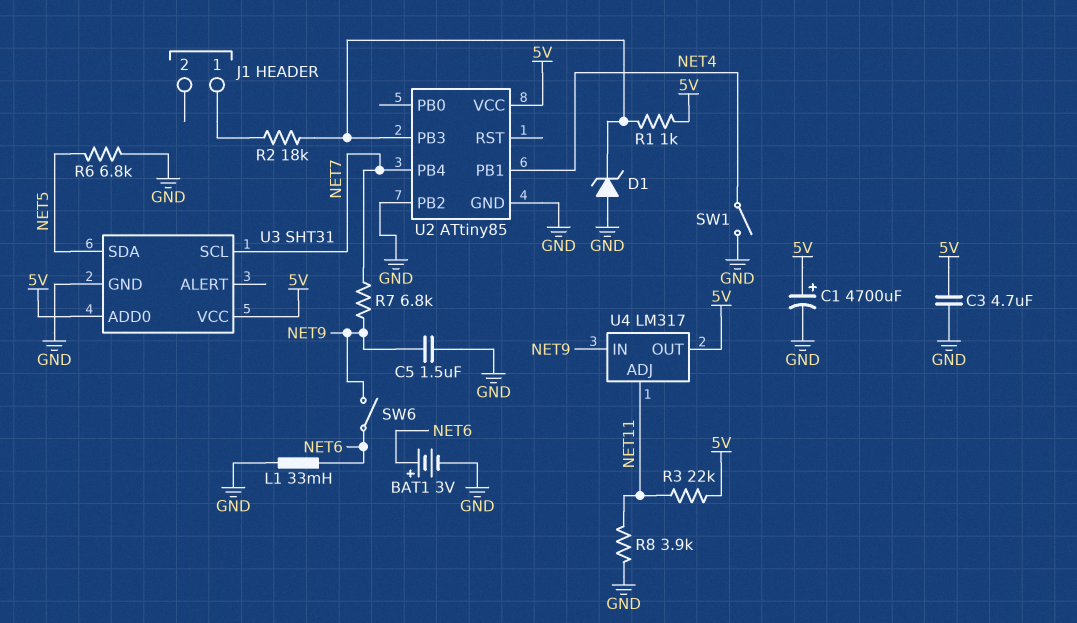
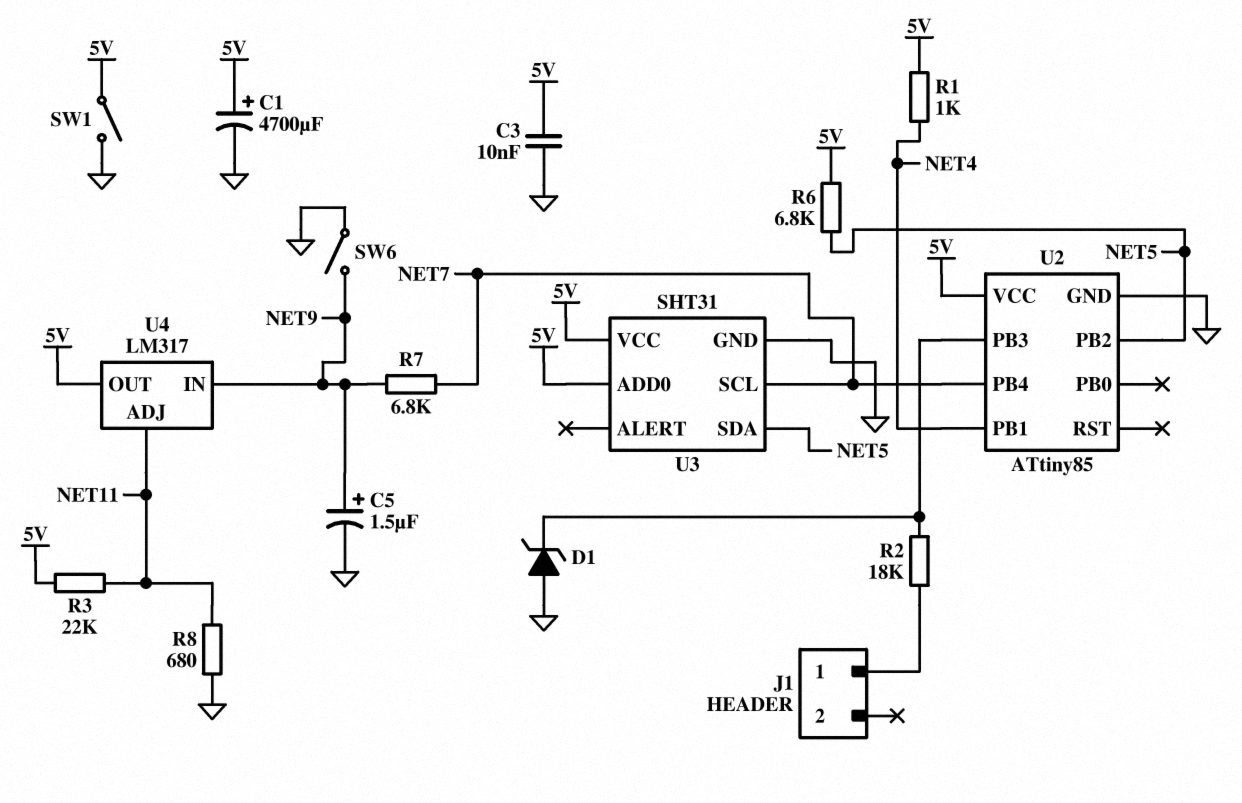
BAT1: 3V (plus NET6, minus GND) -> none
C3: 4.7uF (5V, GND) -> 10nF (5V, GND)
C5: 1.5uF (GND, NET9) -> 1.5uF (plus NET9, minus GND)
L1: 33mH (GND, NET6) -> none
R1: 1k (5V, U2/PB3) -> 1k (5V, NET4)
R6: 6.8k (GND, NET5) -> 6.8k (5V, NET5)
R8: 3.9k (GND, NET11) -> 680 (GND, NET11)
SW1: switch (GND, NET4) -> switch (5V, GND)
SW6: switch (NET6, NET9) -> switch (GND, NET9)
U2 pin PB2: GND -> NET5

